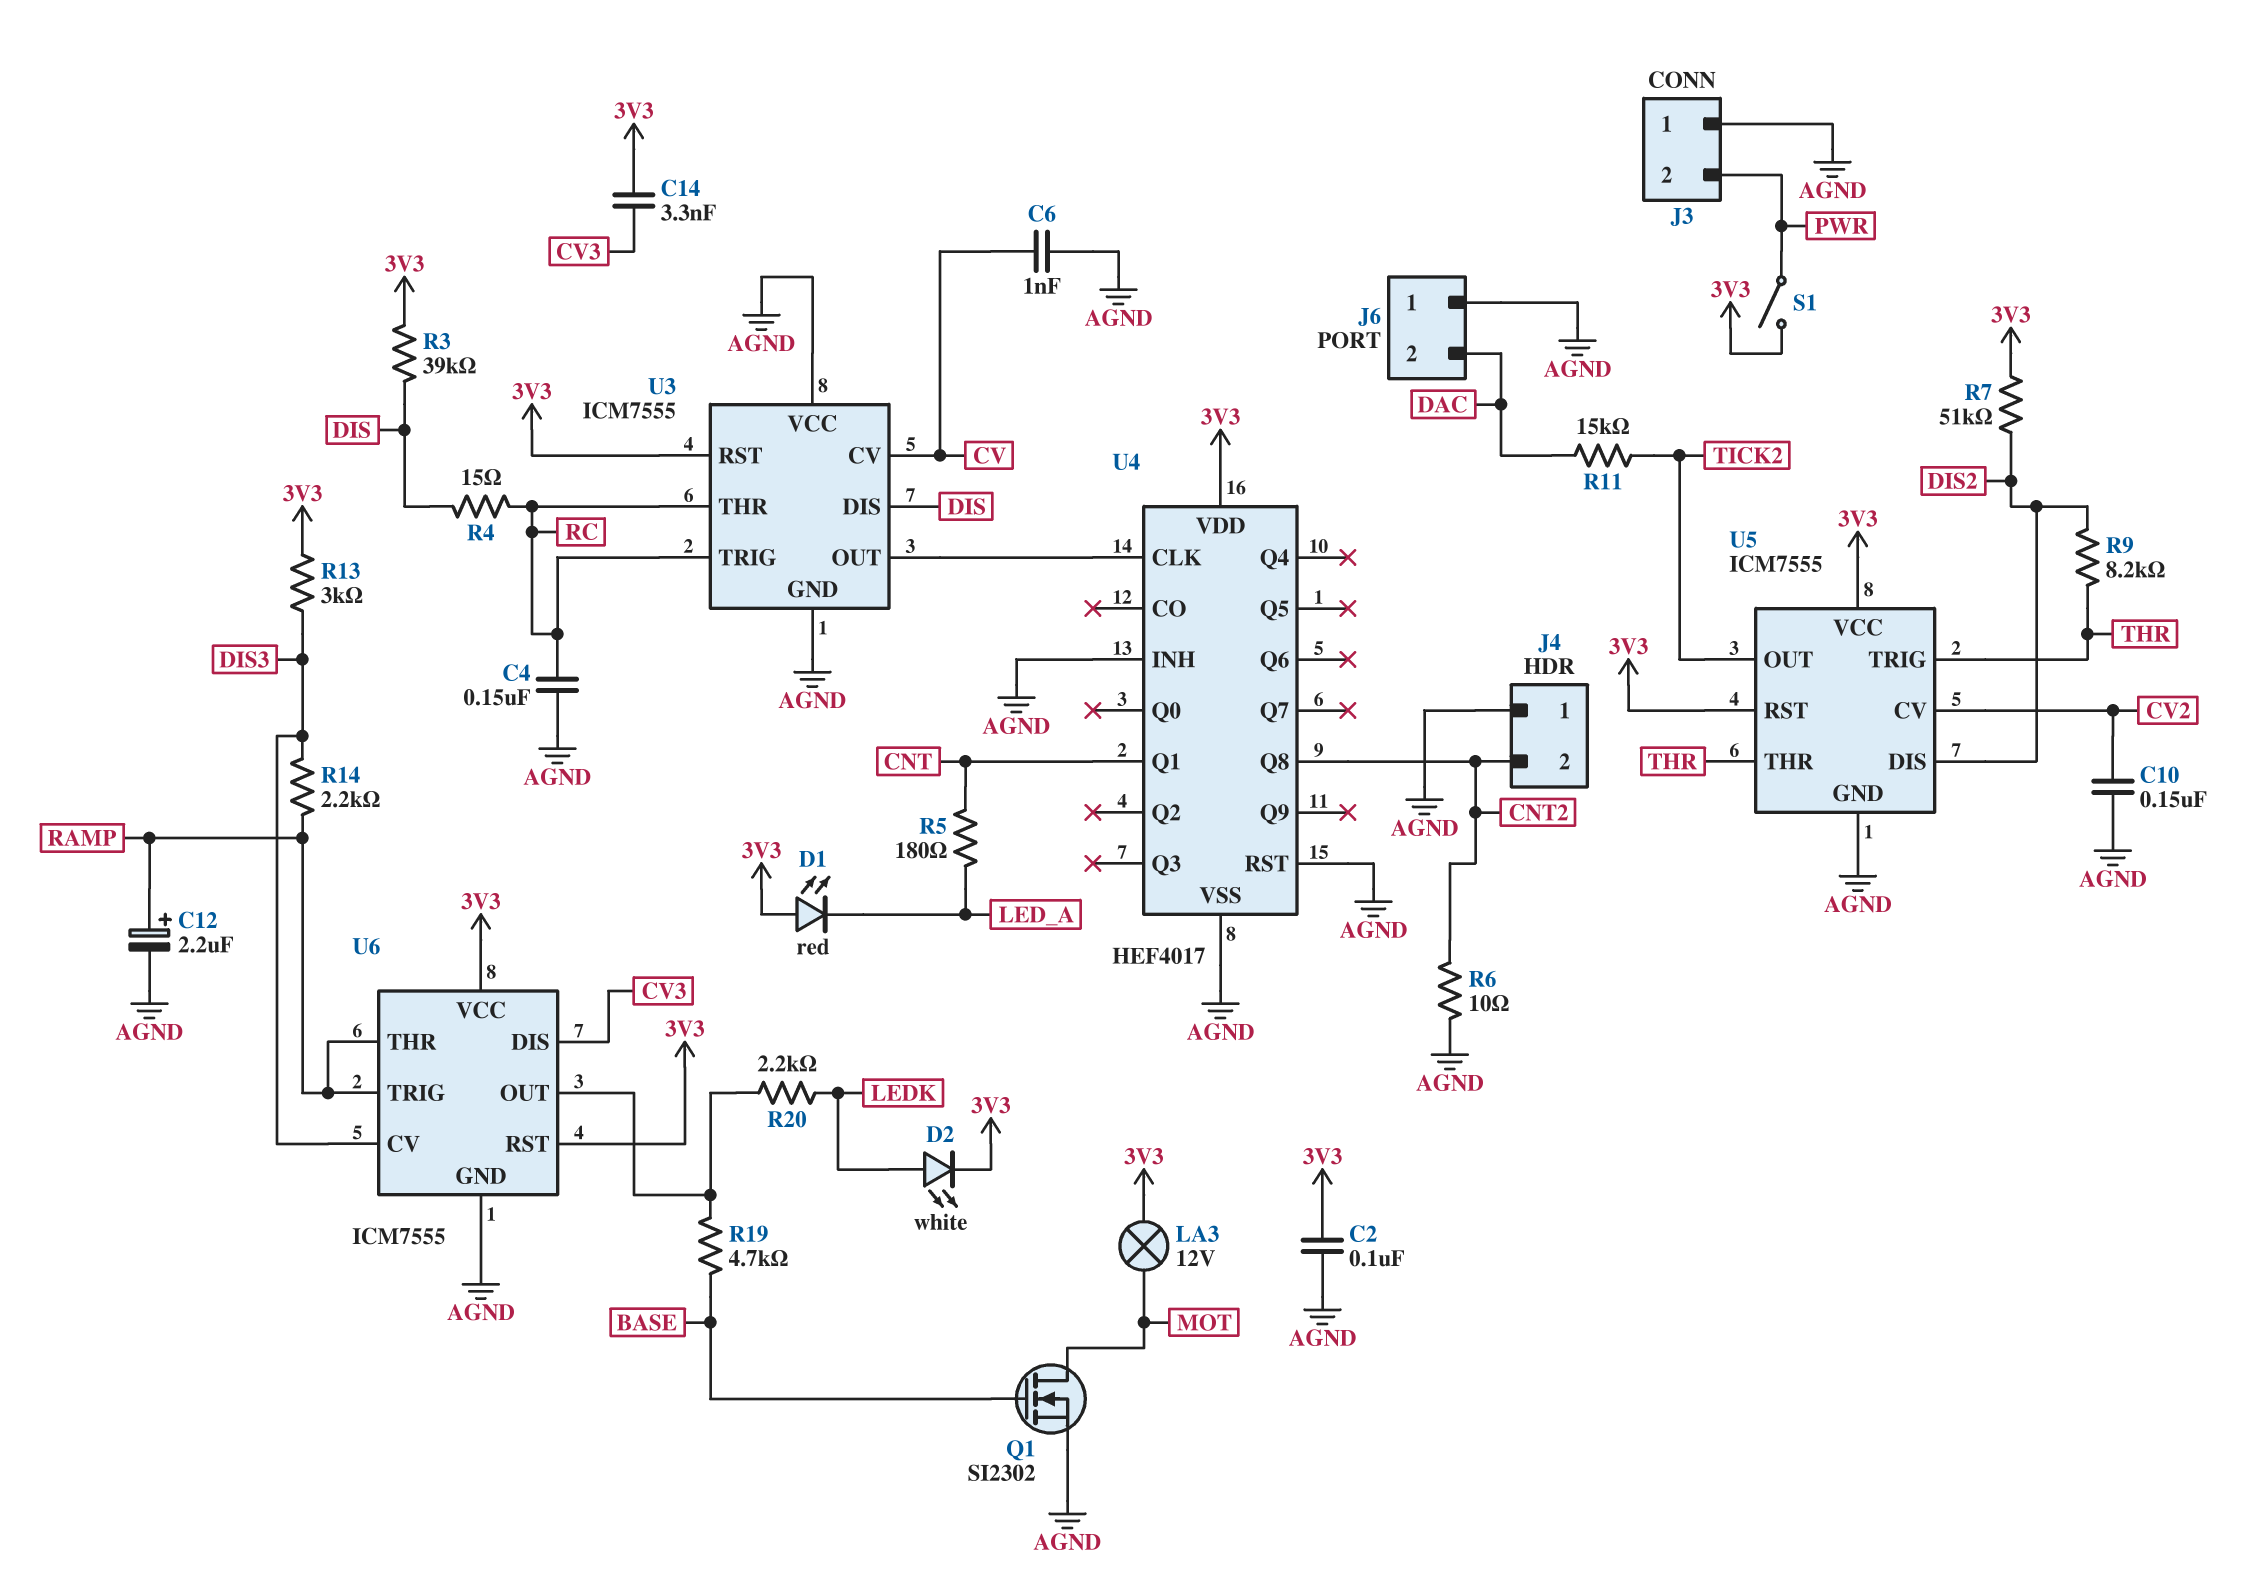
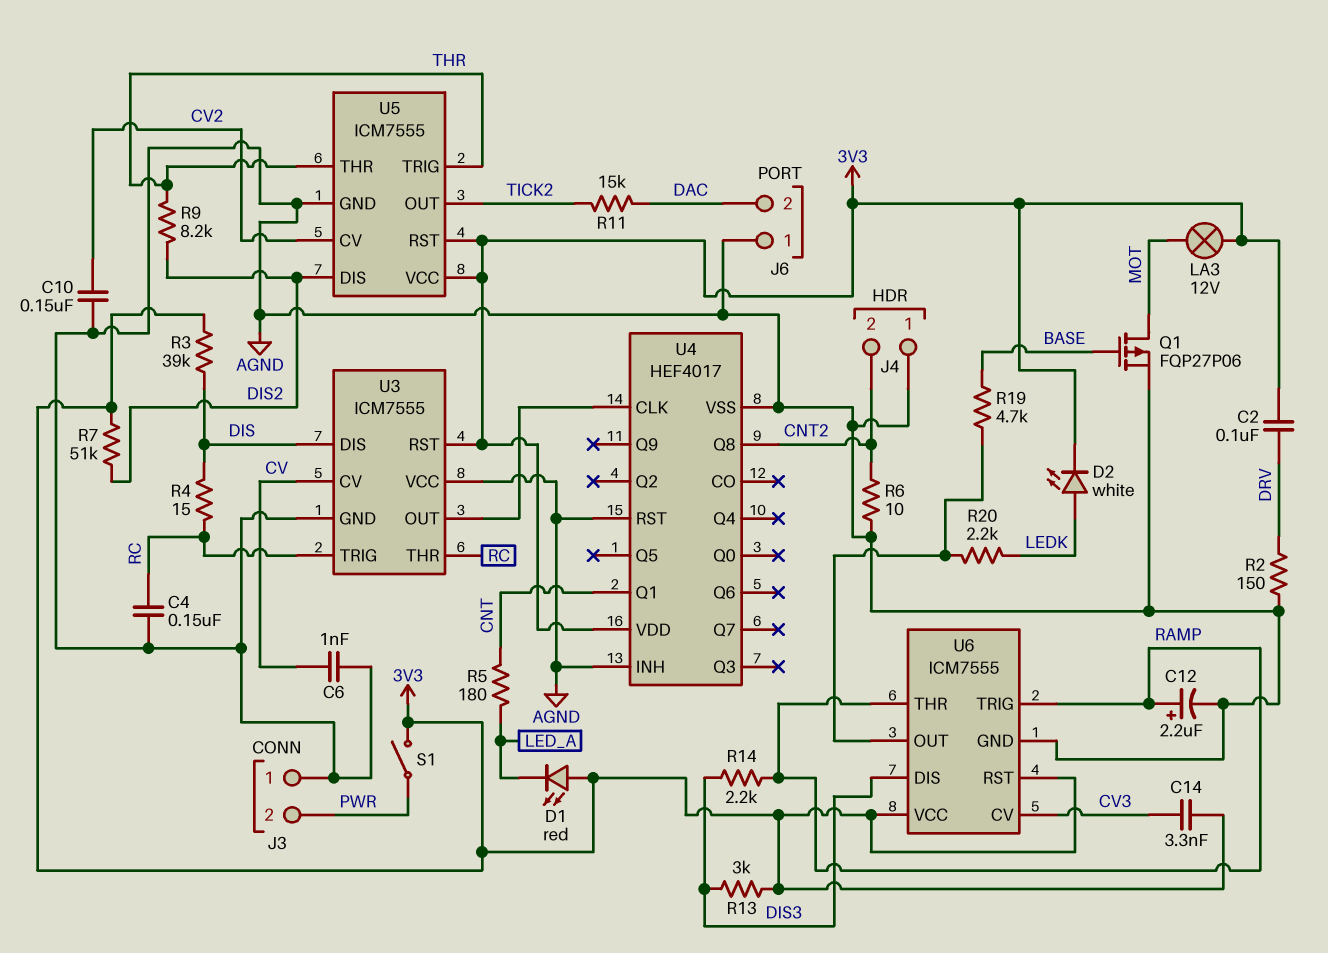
C2: 100nF (3V3, AGND) -> 100nF (3V3, DRV)
Q1: NMOS SI2302 (G BASE, D MOT, S AGND) -> PMOS FQP27P06 (G BASE, D MOT, S AGND)
R2: none -> 150 (AGND, DRV)
U6 pin CV: DIS3 -> CV3
U6 pin DIS: CV3 -> DIS3

